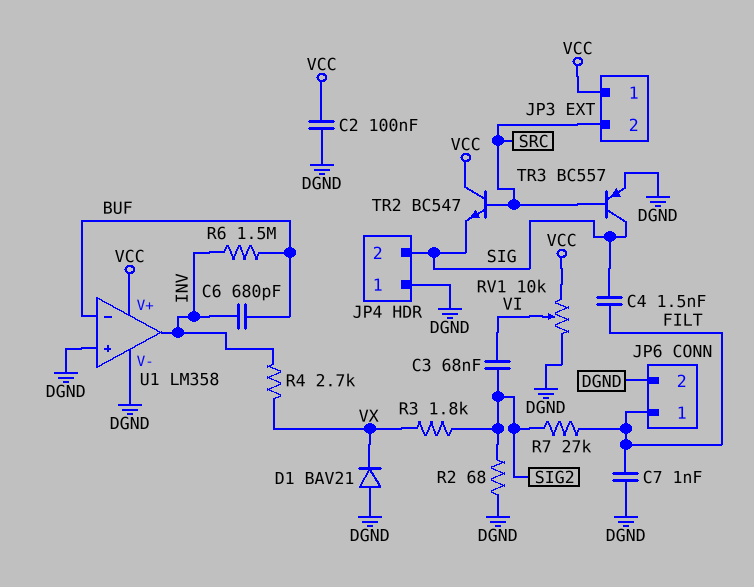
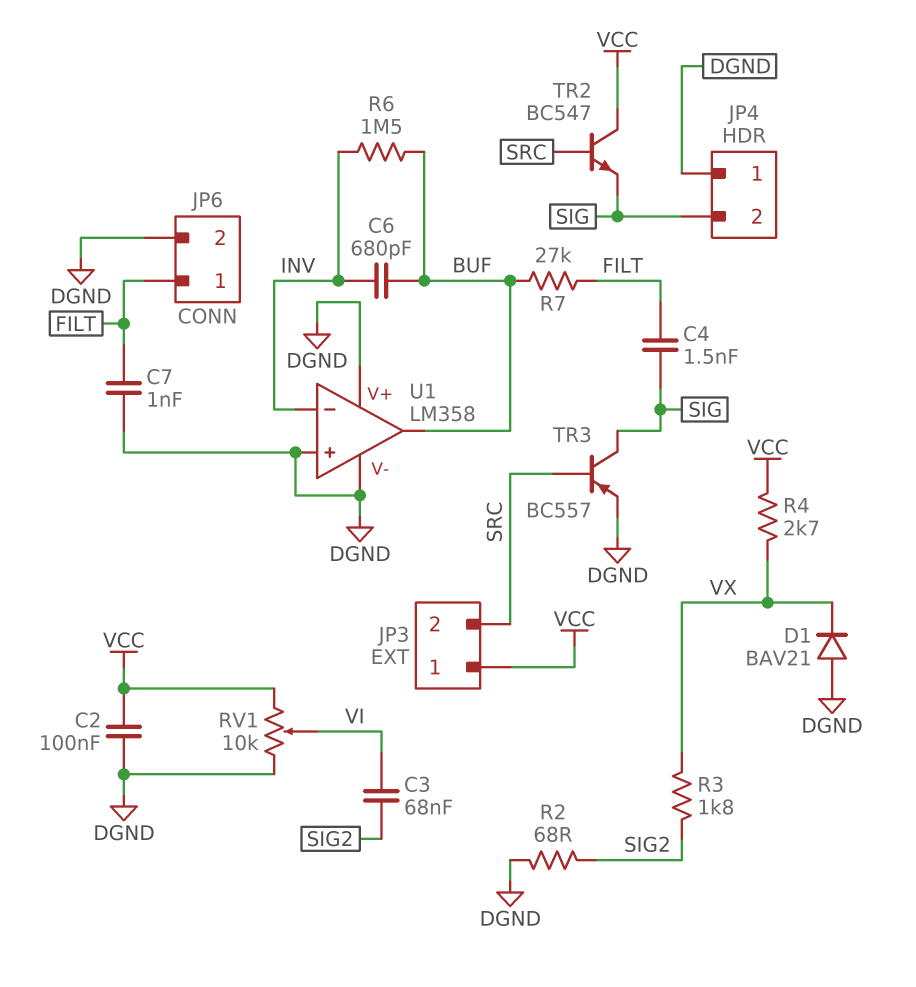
R4: 2.7k (INV, VX) -> 2.7k (VCC, VX)
R7: 27k (FILT, SIG2) -> 27k (BUF, FILT)
U1 pin V+: VCC -> DGND
U1 pin in-: BUF -> INV
U1 pin out: INV -> BUF

